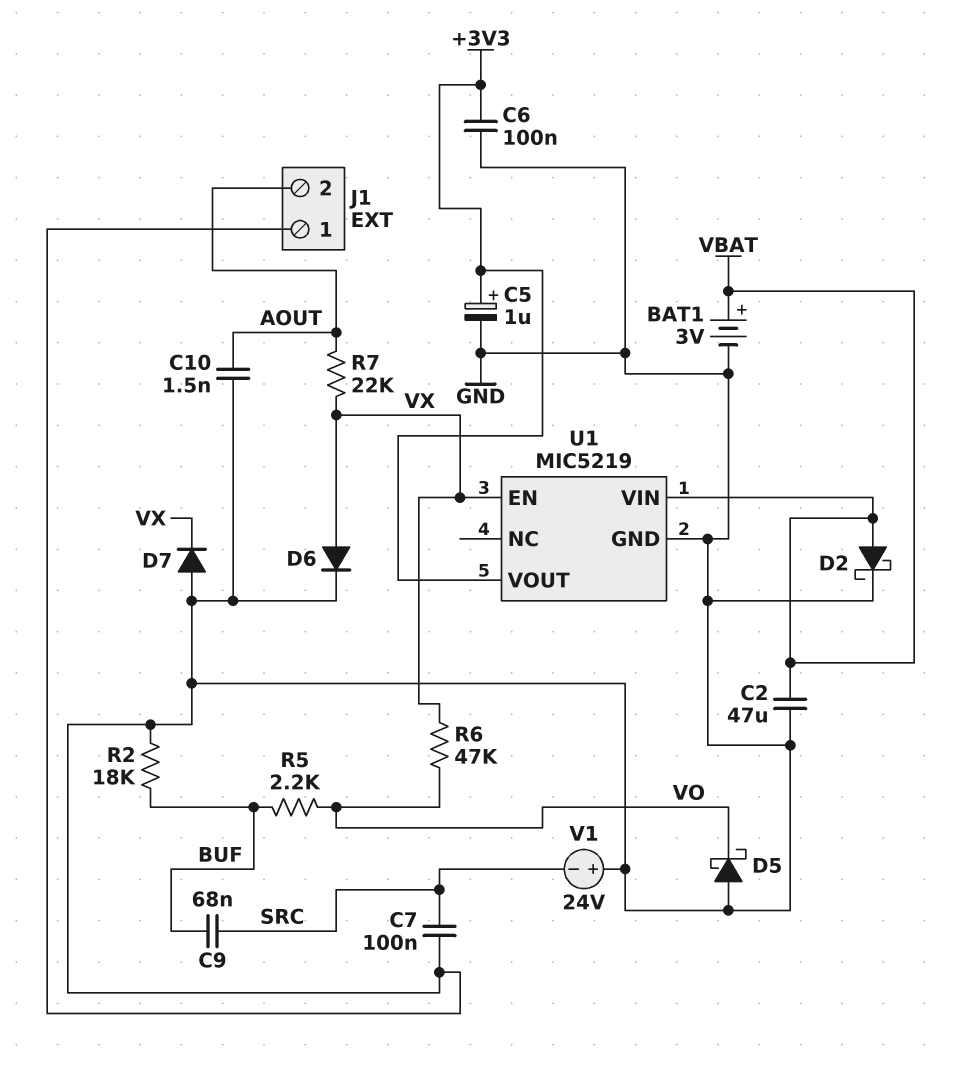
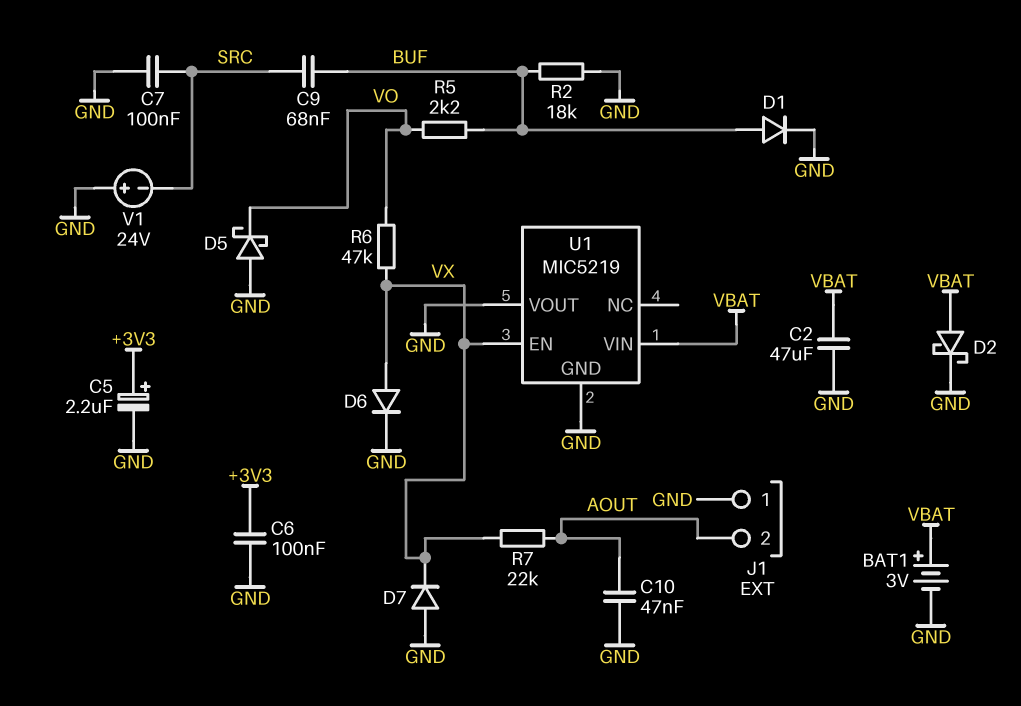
C5: 1uF (plus +3V3, minus GND) -> 2.2uF (plus +3V3, minus GND)
C10: 1.5nF (AOUT, GND) -> 47nF (AOUT, GND)
D1: none -> diode (A BUF, K GND)
U1 pin VOUT: +3V3 -> GND

